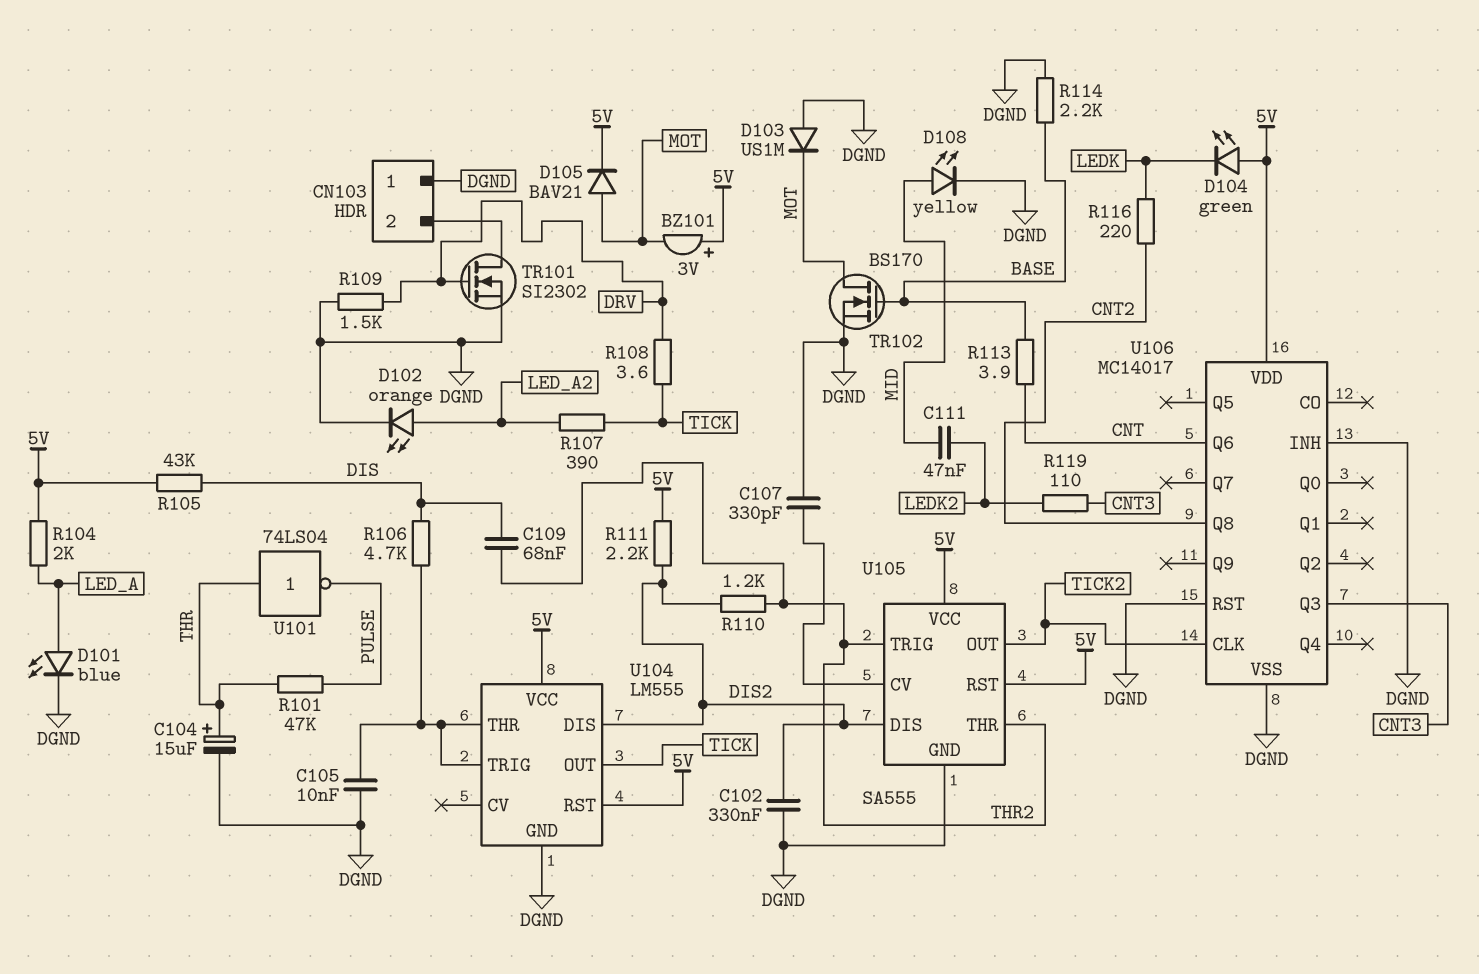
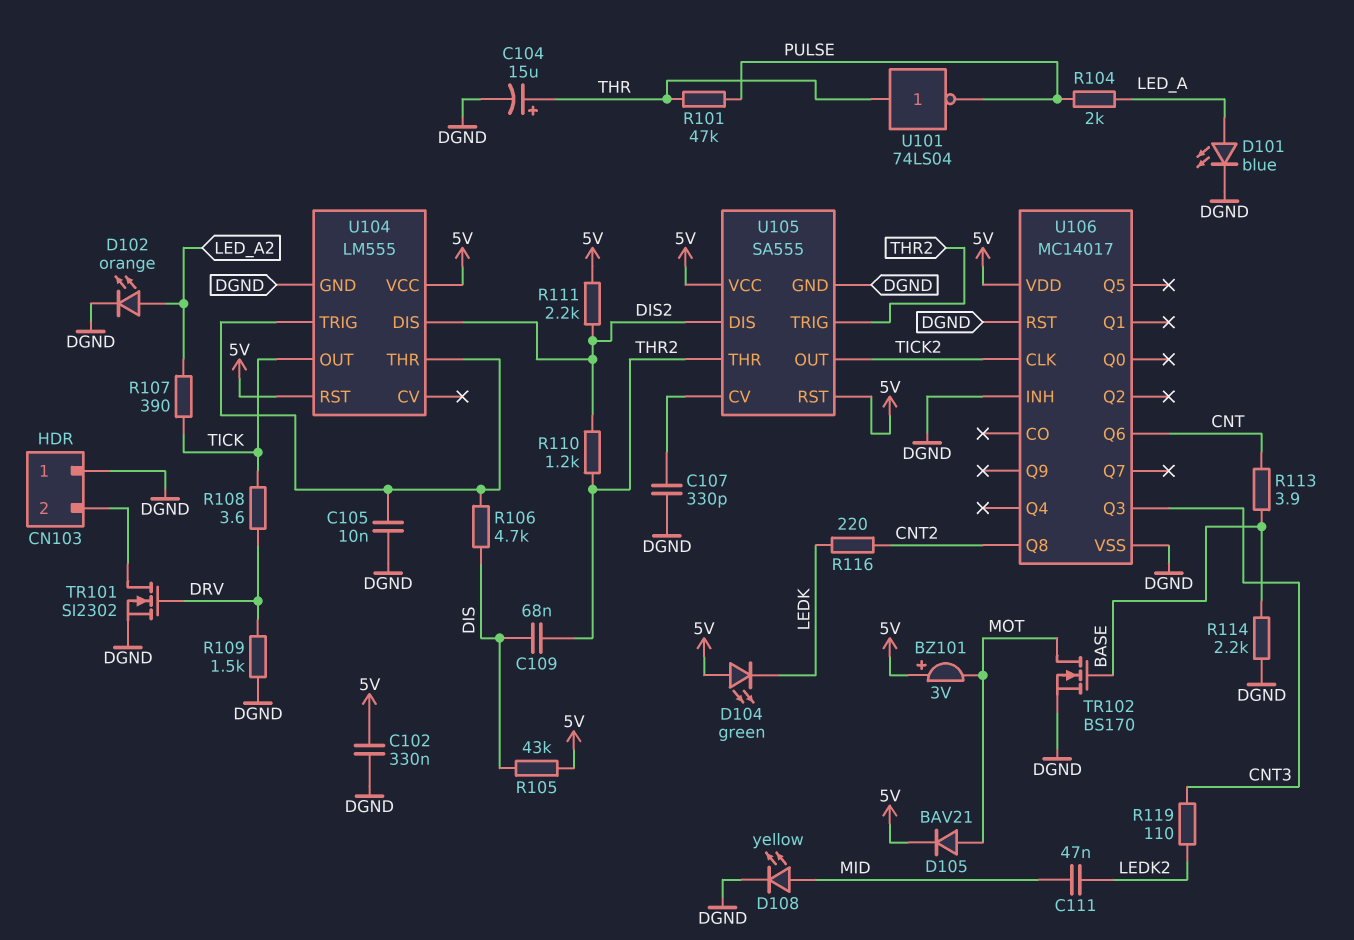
C102: 330nF (DGND, DIS2) -> 330nF (5V, DGND)
D103: diode US1M (A DGND, K MOT) -> none
R104: 2k (5V, LED_A) -> 2k (LED_A, PULSE)

